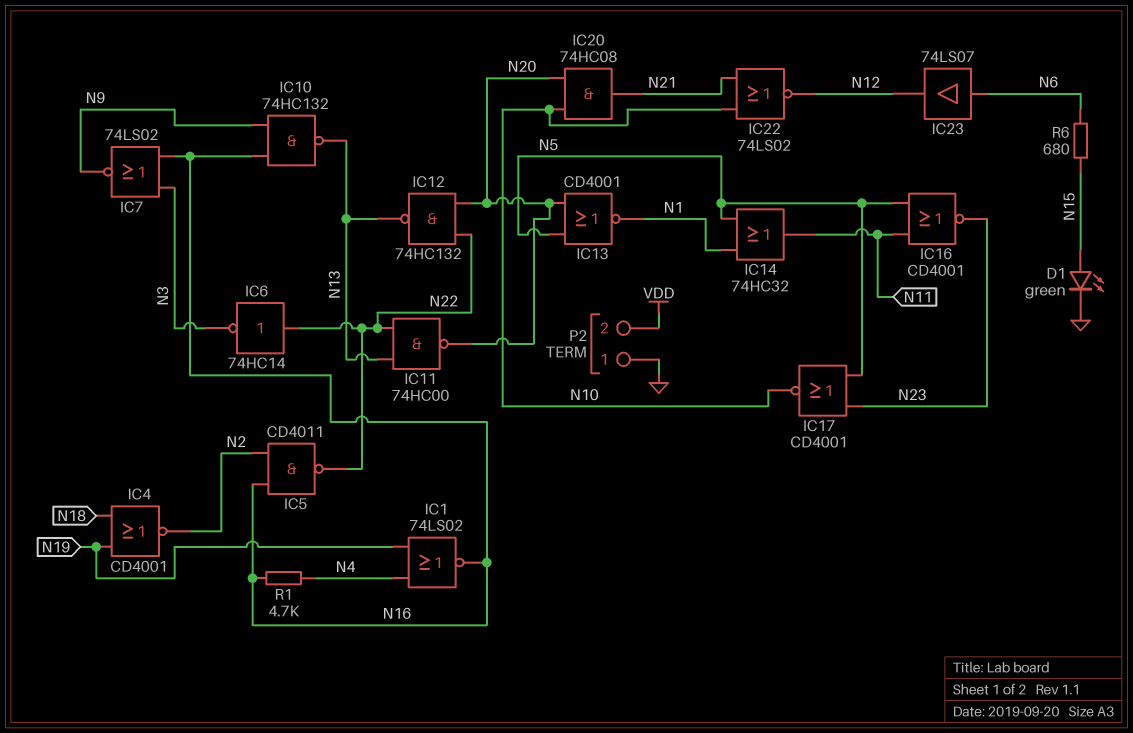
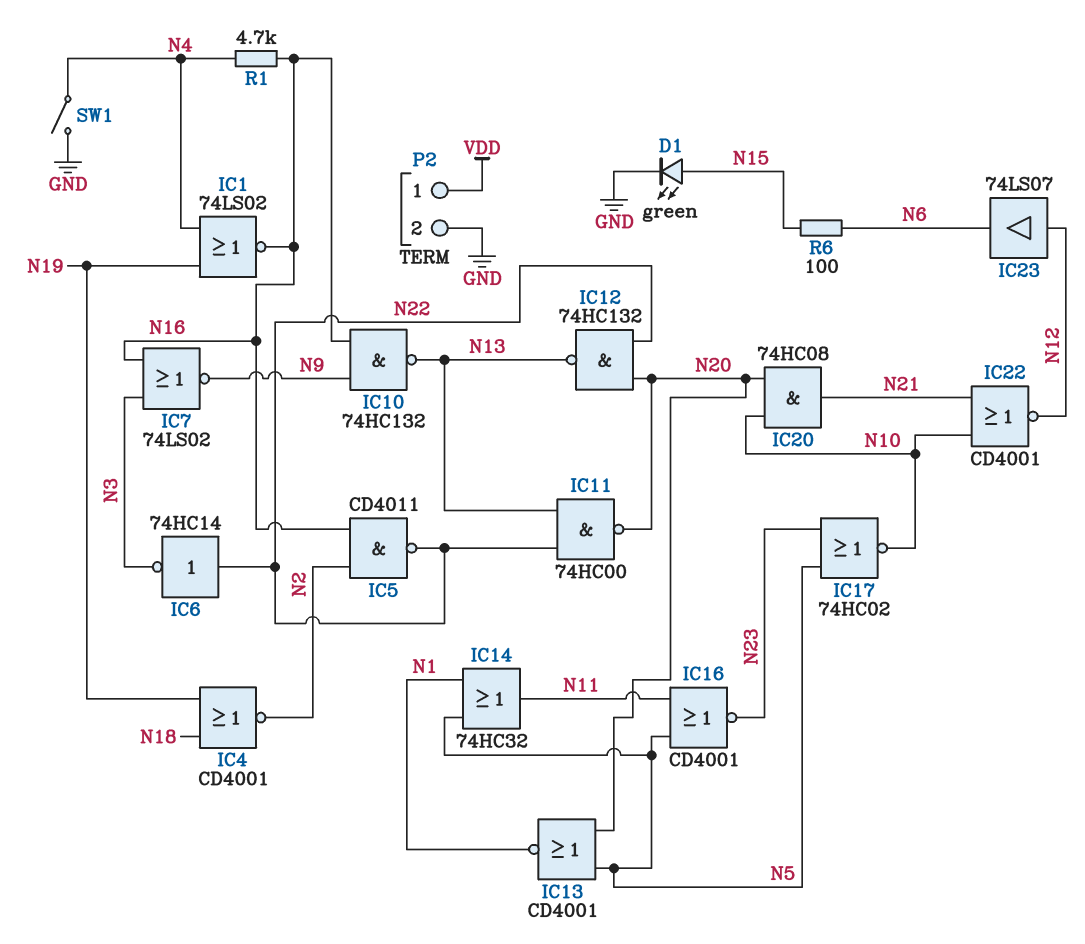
IC17: NOR CD4001 (in N5, in N23, out N10) -> NOR 74HC02 (in N5, in N23, out N10)
IC22: NOR 74LS02 (in N10, in N21, out N12) -> NOR CD4001 (in N10, in N21, out N12)
IC23: buffer 74LS07 (in N6, out N12) -> buffer 74LS07 (in N12, out N6)
P2 pin 1: GND -> VDD
P2 pin 2: VDD -> GND
R6: 680 (N6, N15) -> 100 (N6, N15)
SW1: none -> switch (GND, N4)

